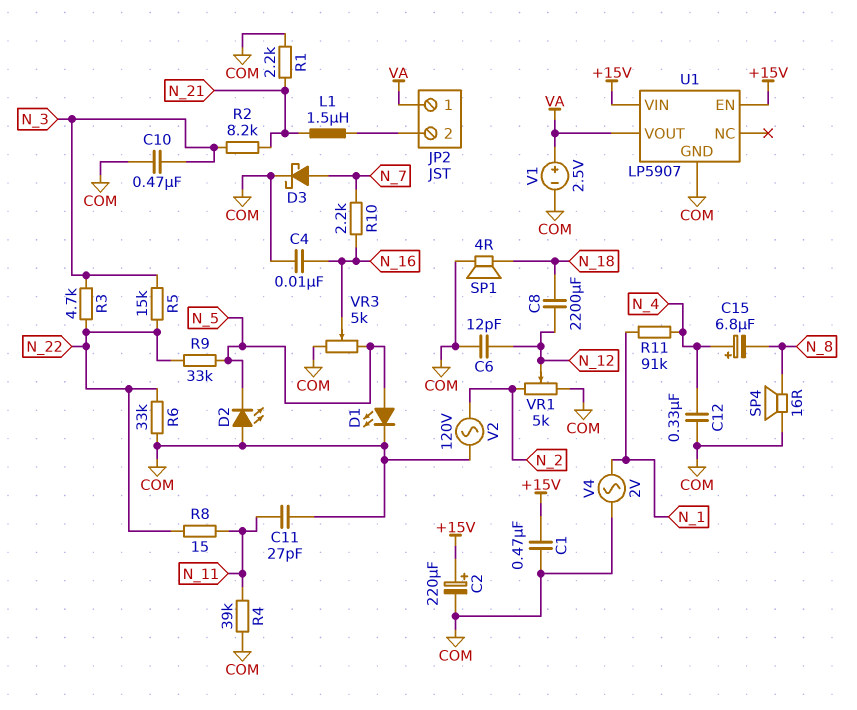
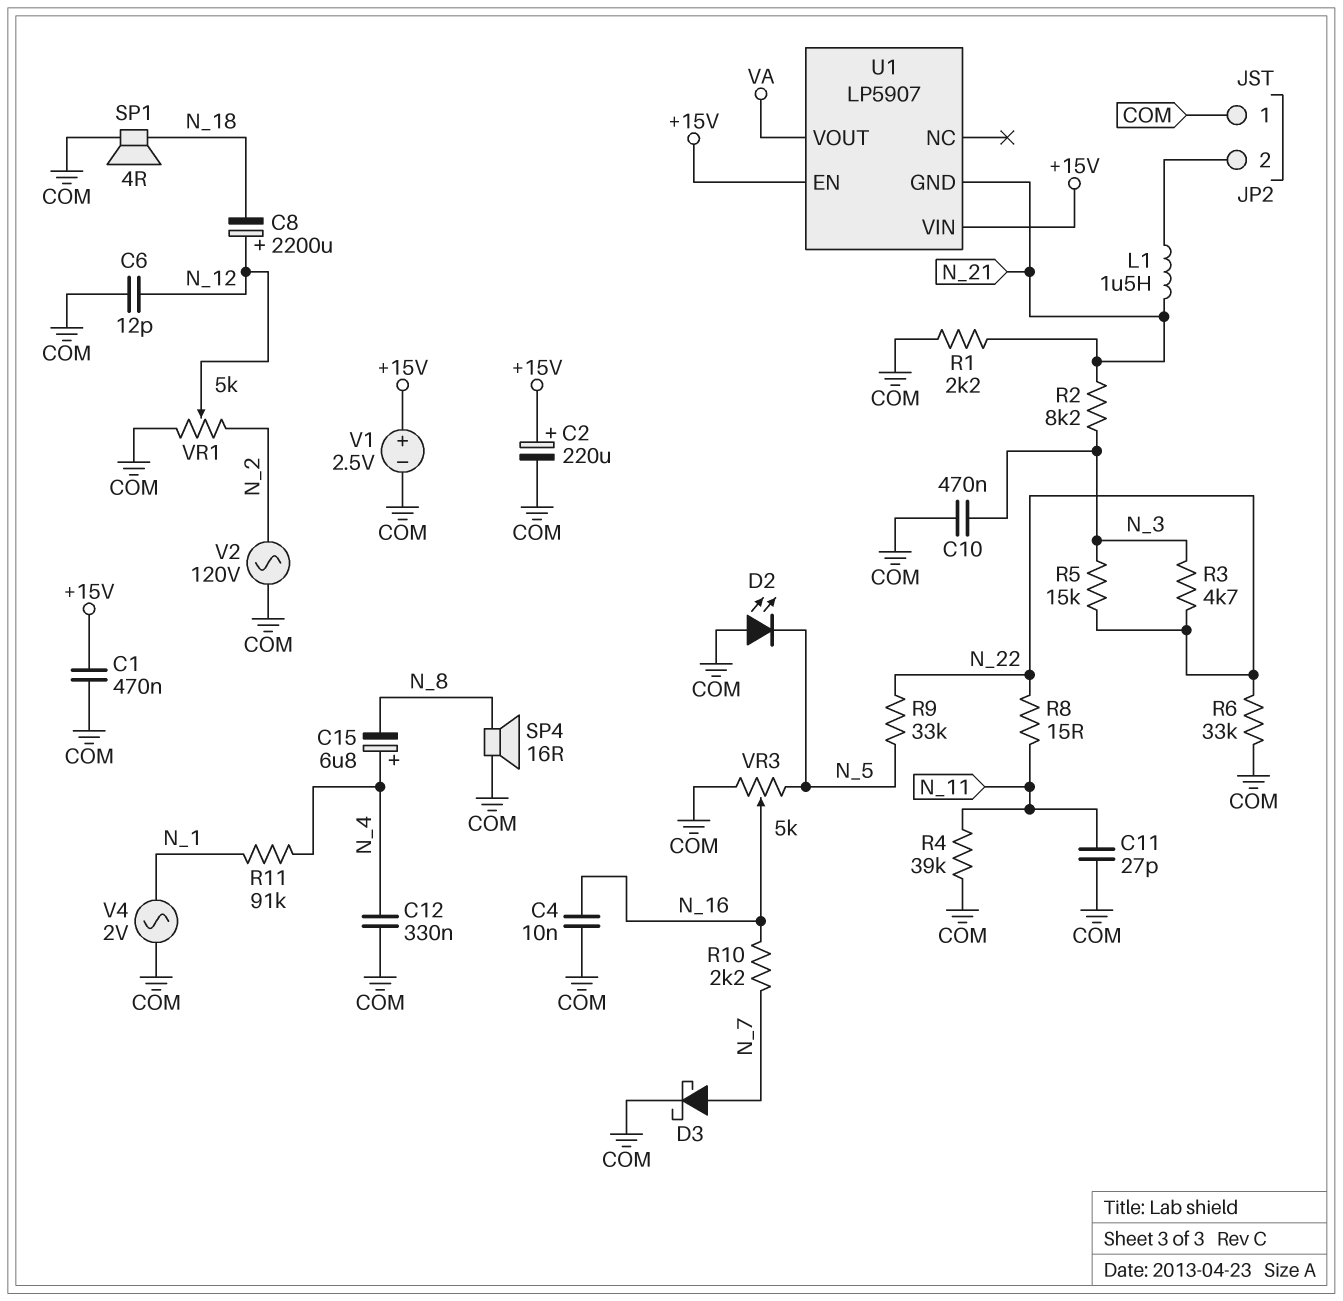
C8: 2200uF (N_12, N_18) -> 2200uF (plus N_12, minus N_18)
D1: LED (A N_5, K COM) -> none
JP2 pin 1: VA -> COM
U1 pin GND: COM -> N_21
V1: 2.5V (plus VA, minus COM) -> 2.5V (plus +15V, minus COM)

